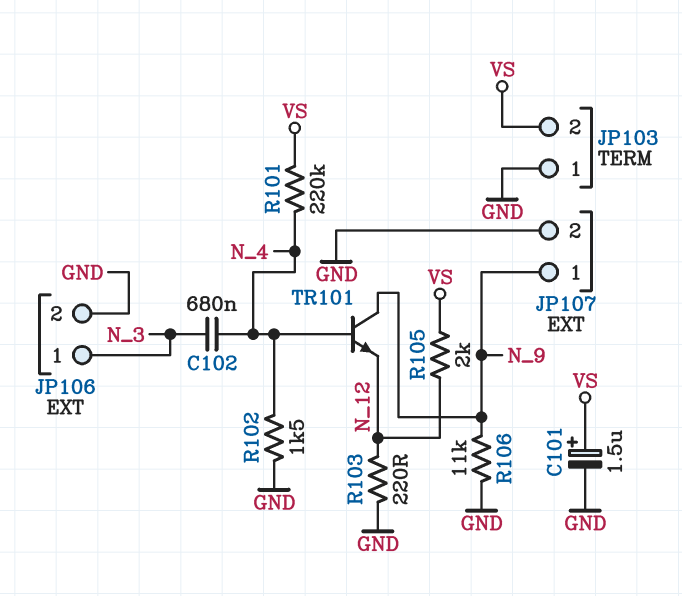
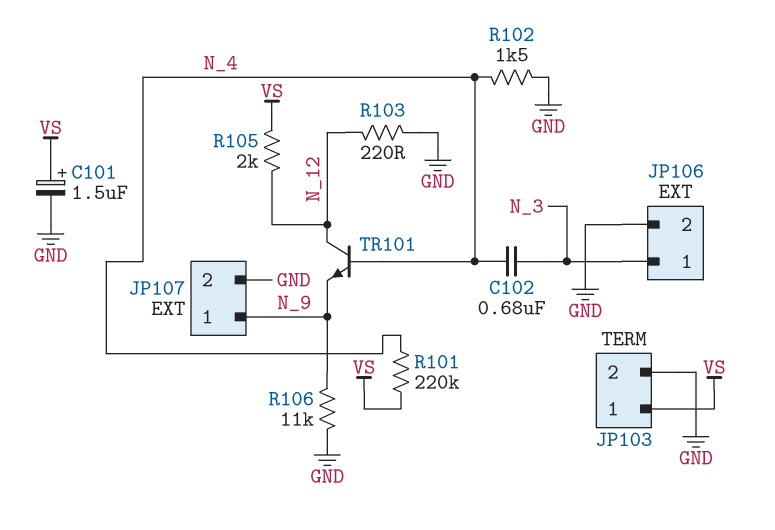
JP103 pin 1: GND -> VS
JP103 pin 2: VS -> GND
TR101: NPN (B N_4, C N_9, E N_12) -> NPN (B N_4, C N_12, E N_9)

